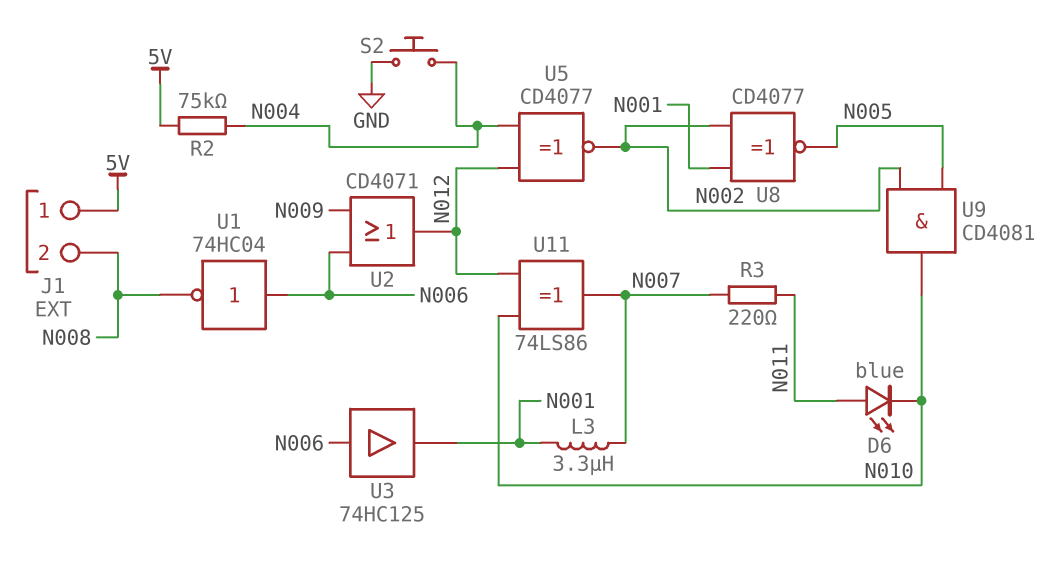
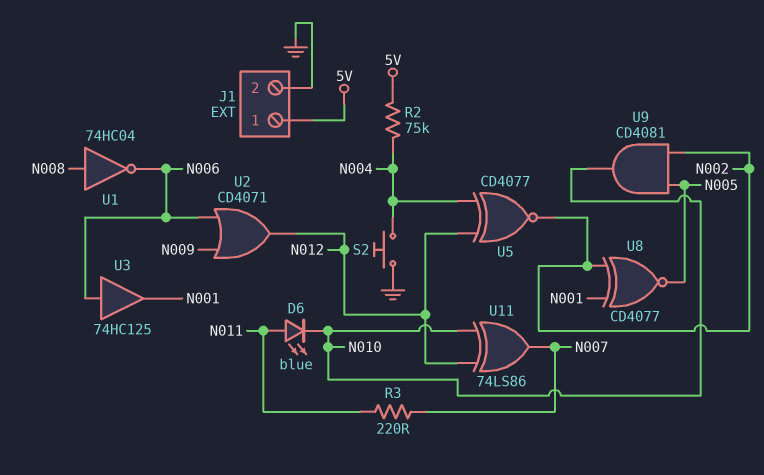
J1 pin 2: N008 -> GND
L3: 3.3uH (N001, N007) -> none
U1: NOT 74HC04 (in N006, out N008) -> NOT 74HC04 (in N008, out N006)

